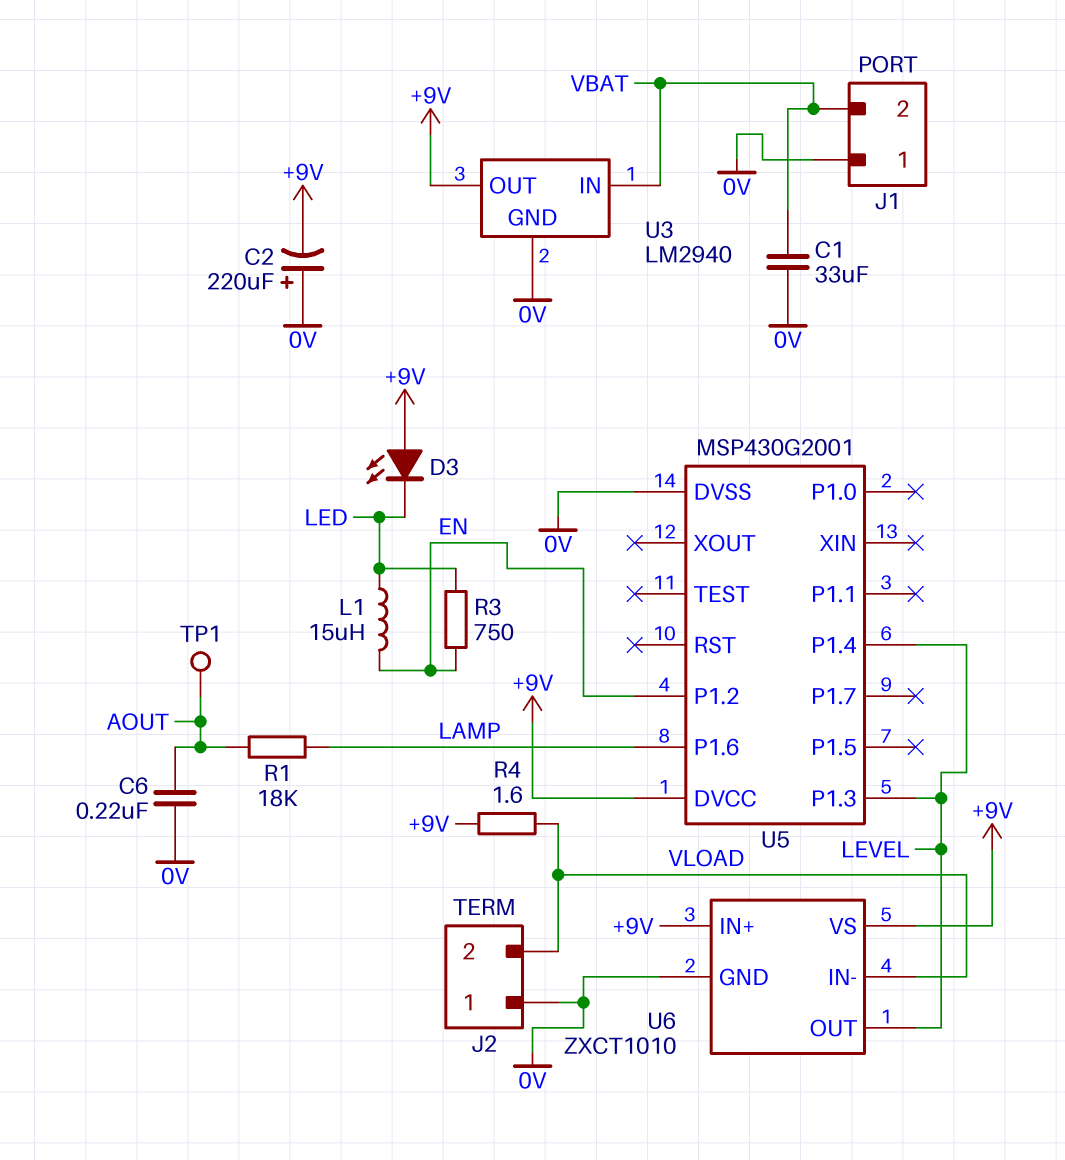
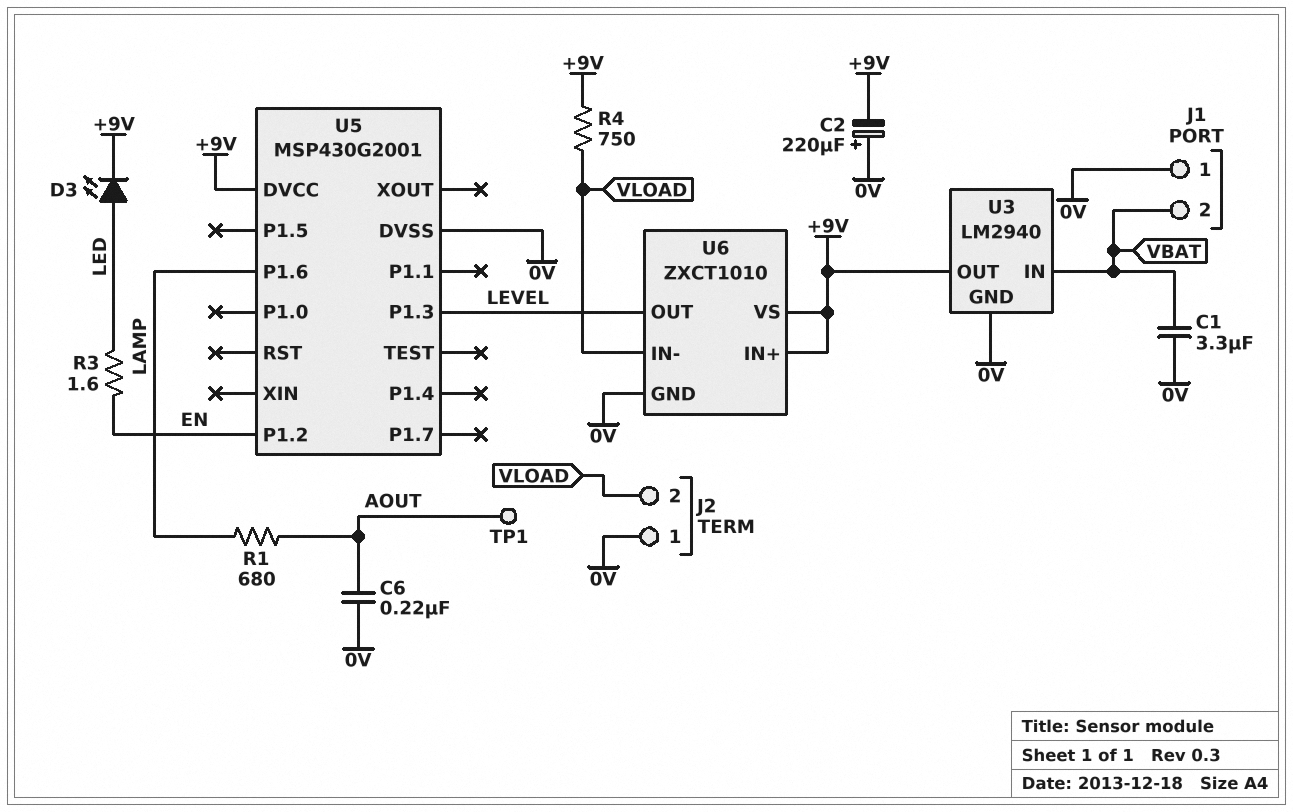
C1: 33uF (0V, VBAT) -> 3.3uF (0V, VBAT)
D3: LED (A +9V, K LED) -> LED (A LED, K +9V)
L1: 15uH (EN, LED) -> none
R1: 18k (AOUT, LAMP) -> 680 (AOUT, LAMP)
R3: 750 (EN, LED) -> 1.6 (EN, LED)
R4: 1.6 (+9V, VLOAD) -> 750 (+9V, VLOAD)
U5 pin P1.4: LEVEL -> none

